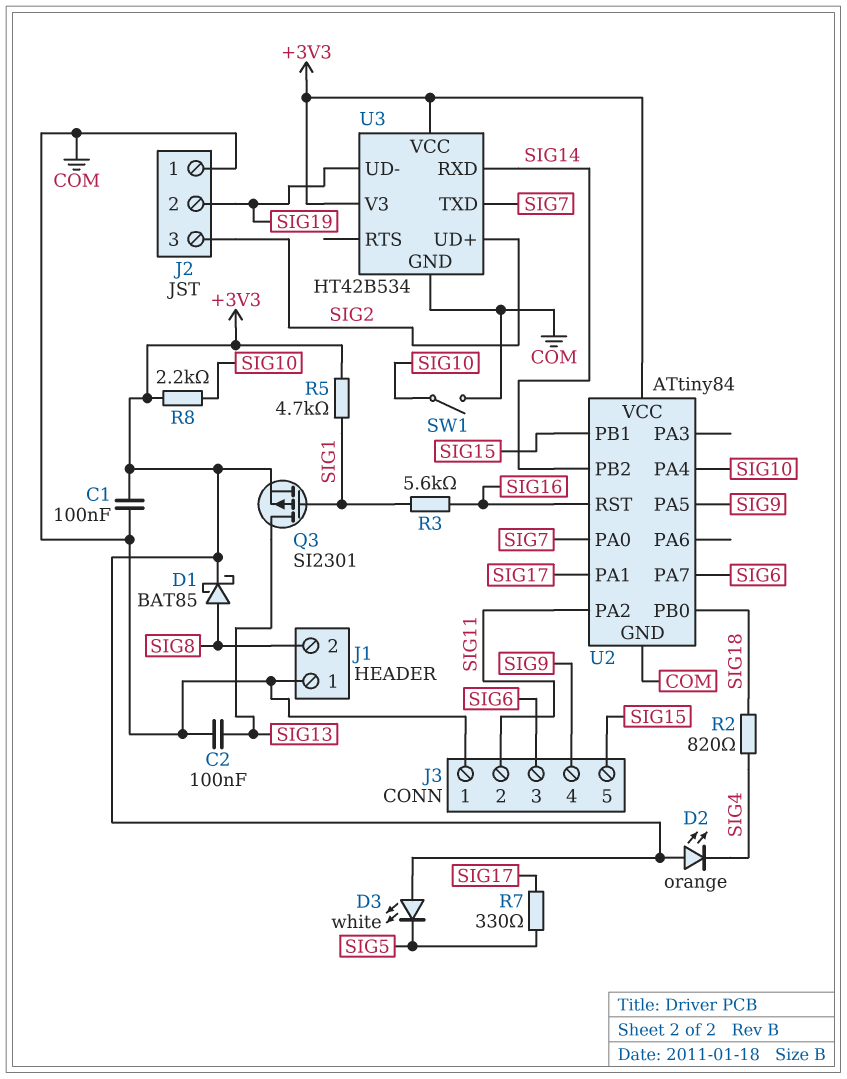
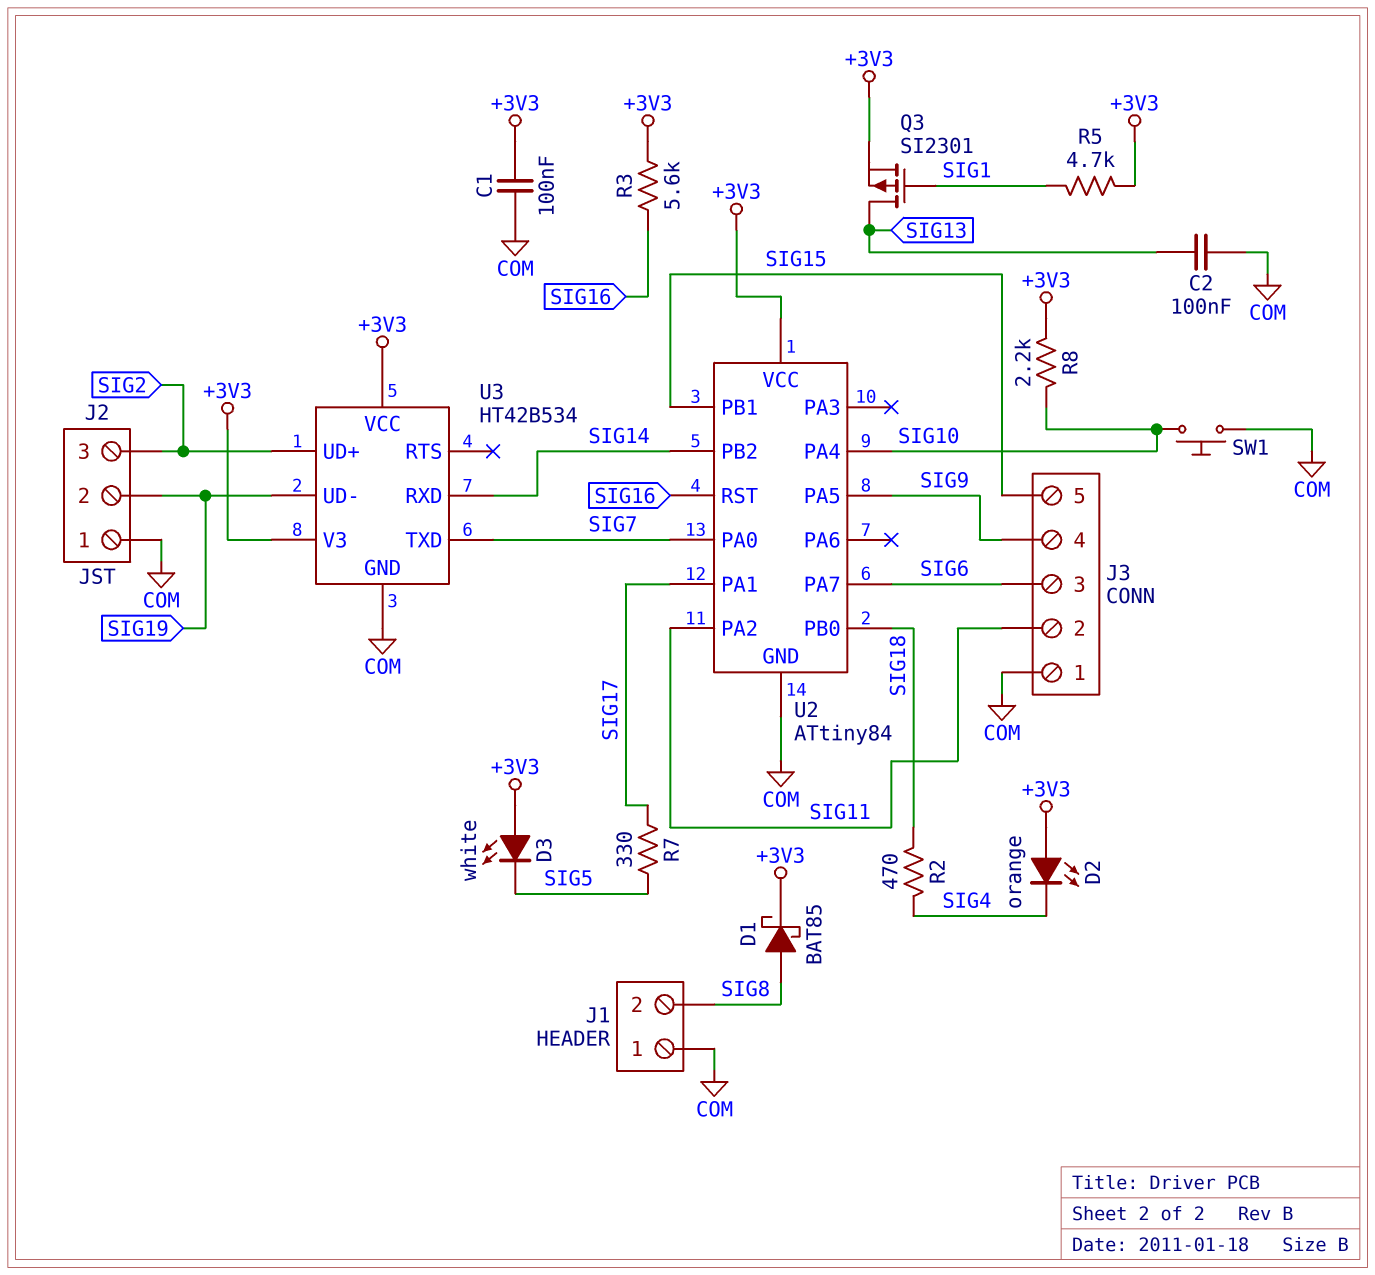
R2: 820 (SIG4, SIG18) -> 470 (SIG4, SIG18)
R3: 5.6k (SIG1, SIG16) -> 5.6k (+3V3, SIG16)
SW1: switch (COM, SIG10) -> button (COM, SIG10)

